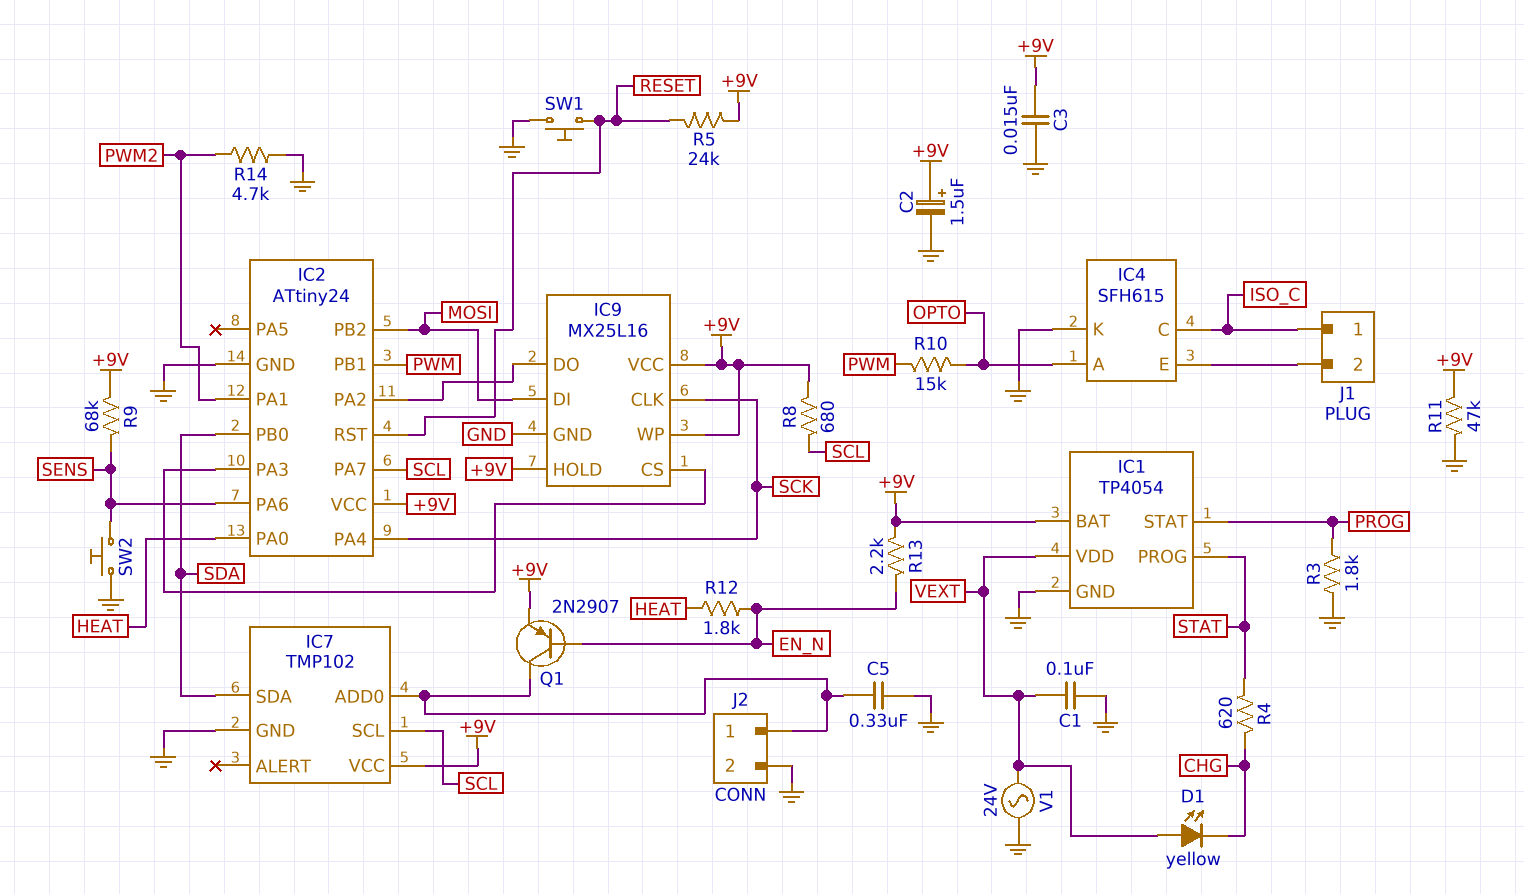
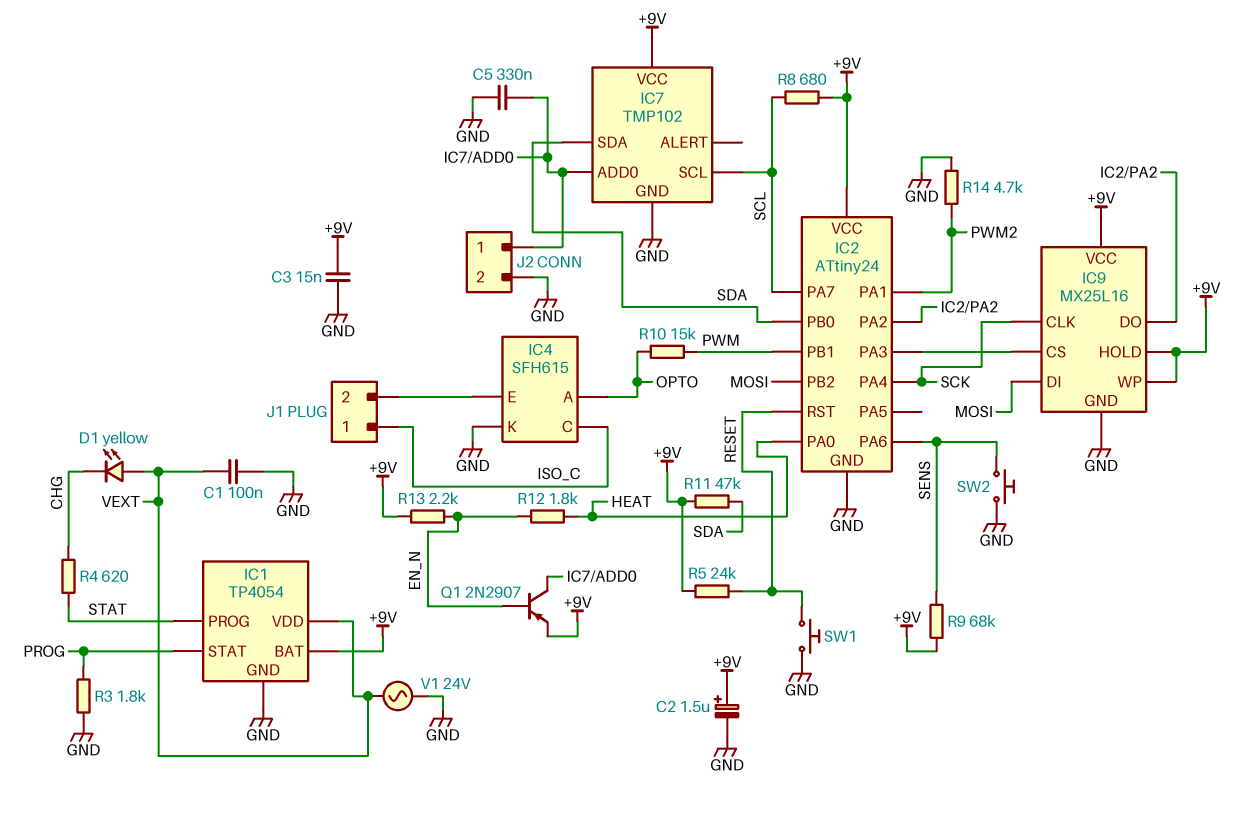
R11: 47k (+9V, GND) -> 47k (+9V, SDA)

